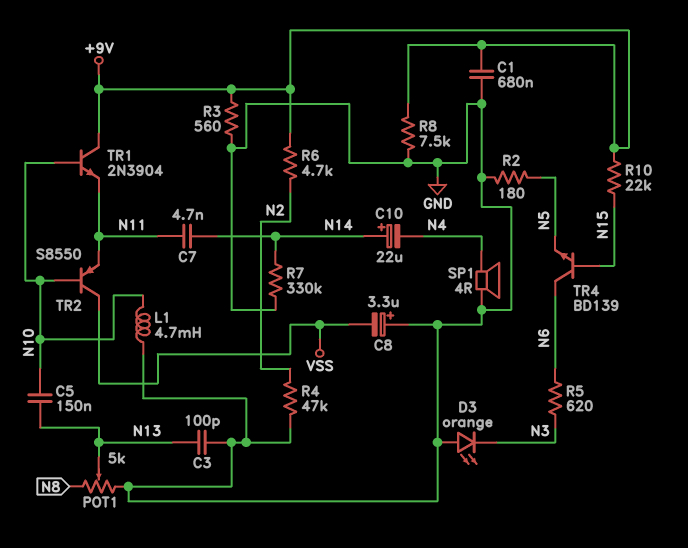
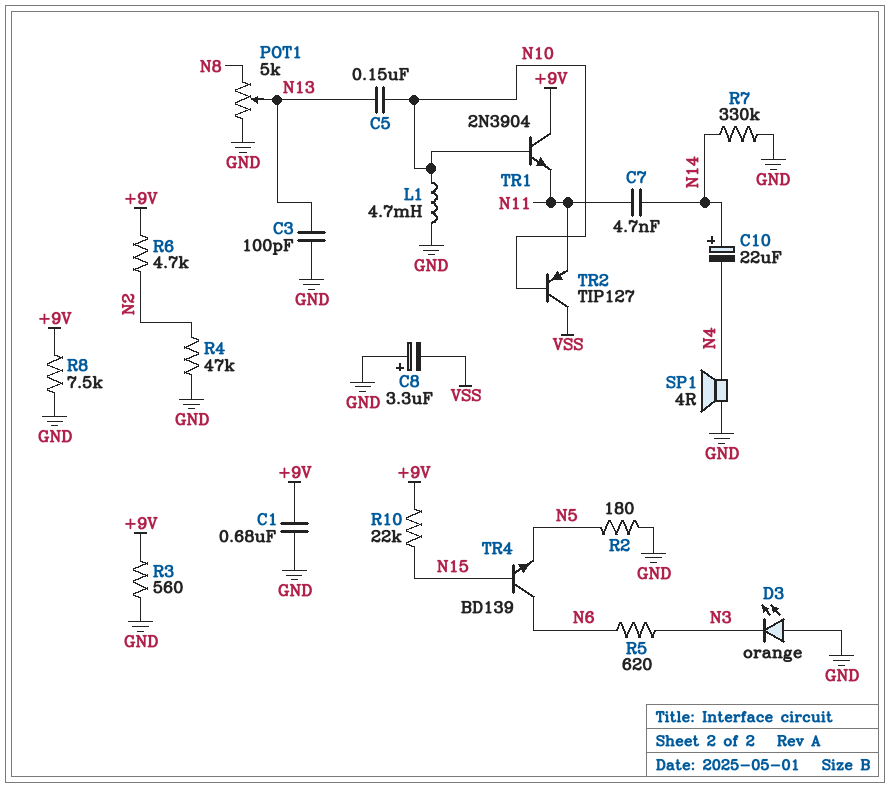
TR2: PNP S8550 (B N10, C VSS, E N11) -> PNP TIP127 (B N10, C VSS, E N11)

